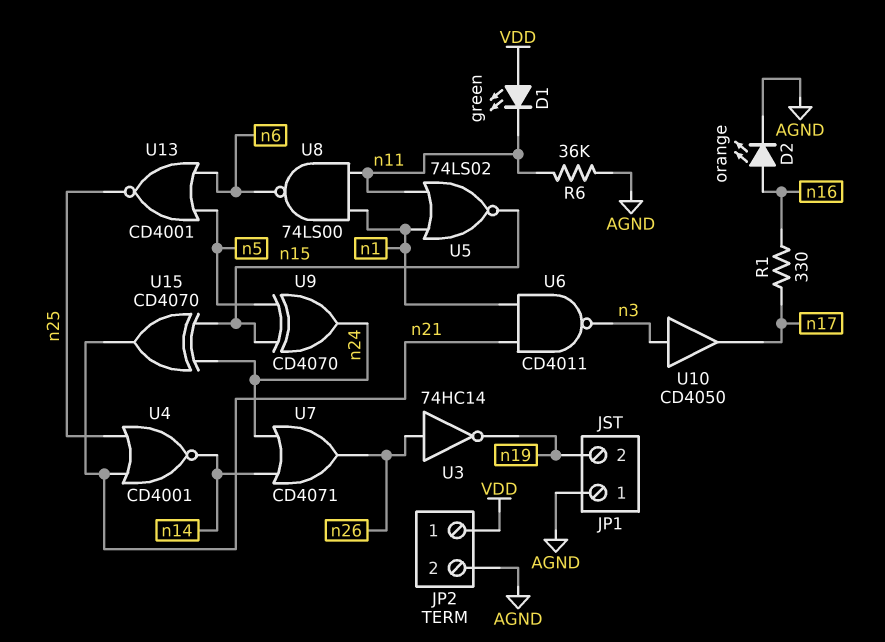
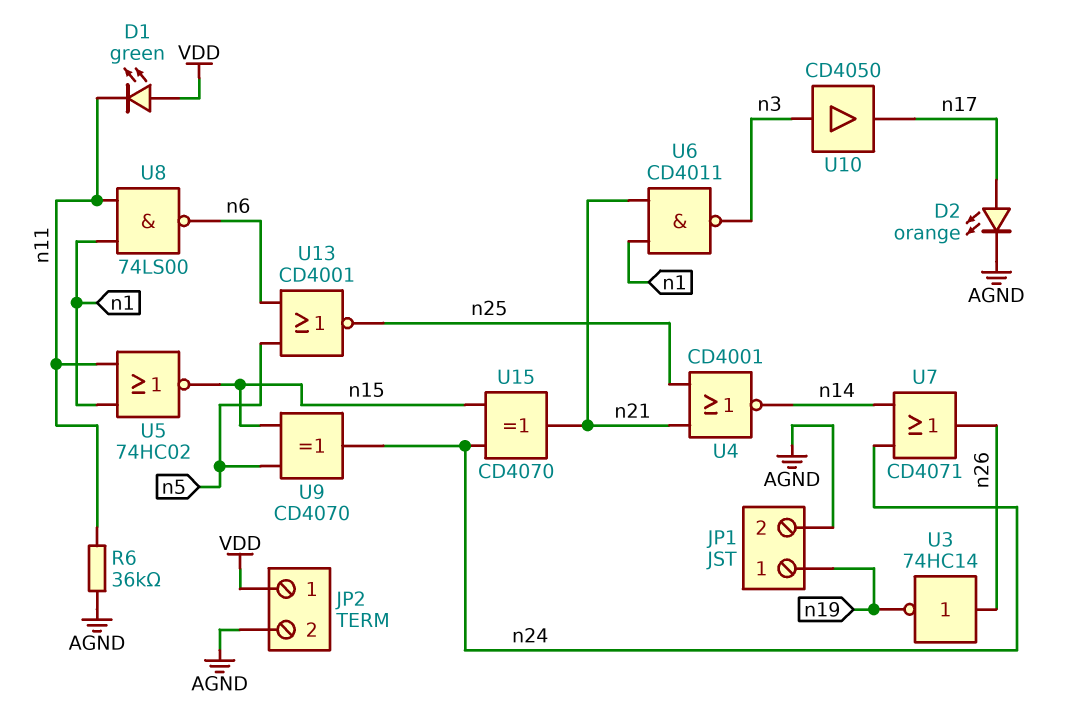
D2: LED orange (A n16, K AGND) -> LED orange (A n17, K AGND)
JP1 pin 1: AGND -> n19
JP1 pin 2: n19 -> AGND
R1: 330 (n16, n17) -> none
U5: NOR 74LS02 (in n1, in n11, out n15) -> NOR 74HC02 (in n1, in n11, out n15)

